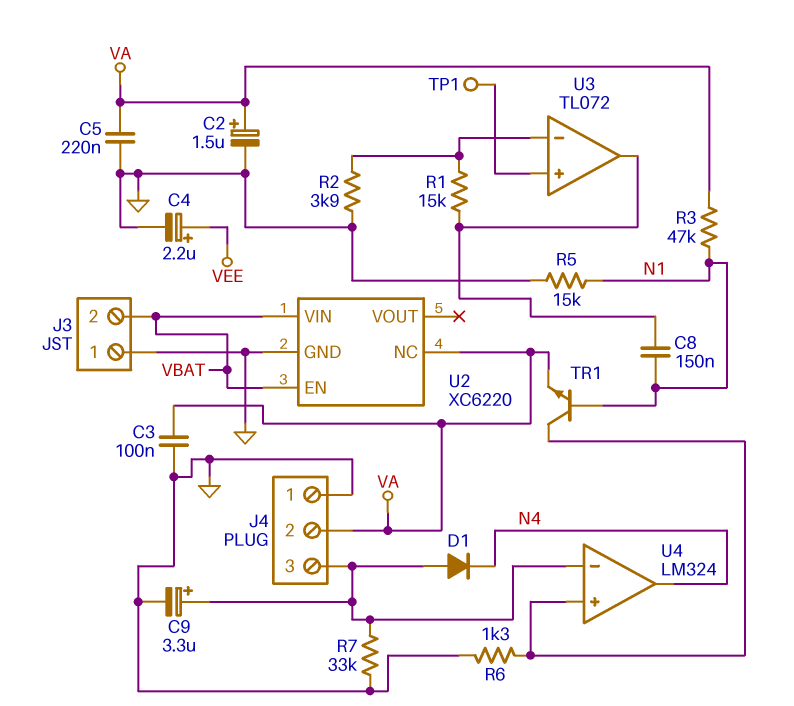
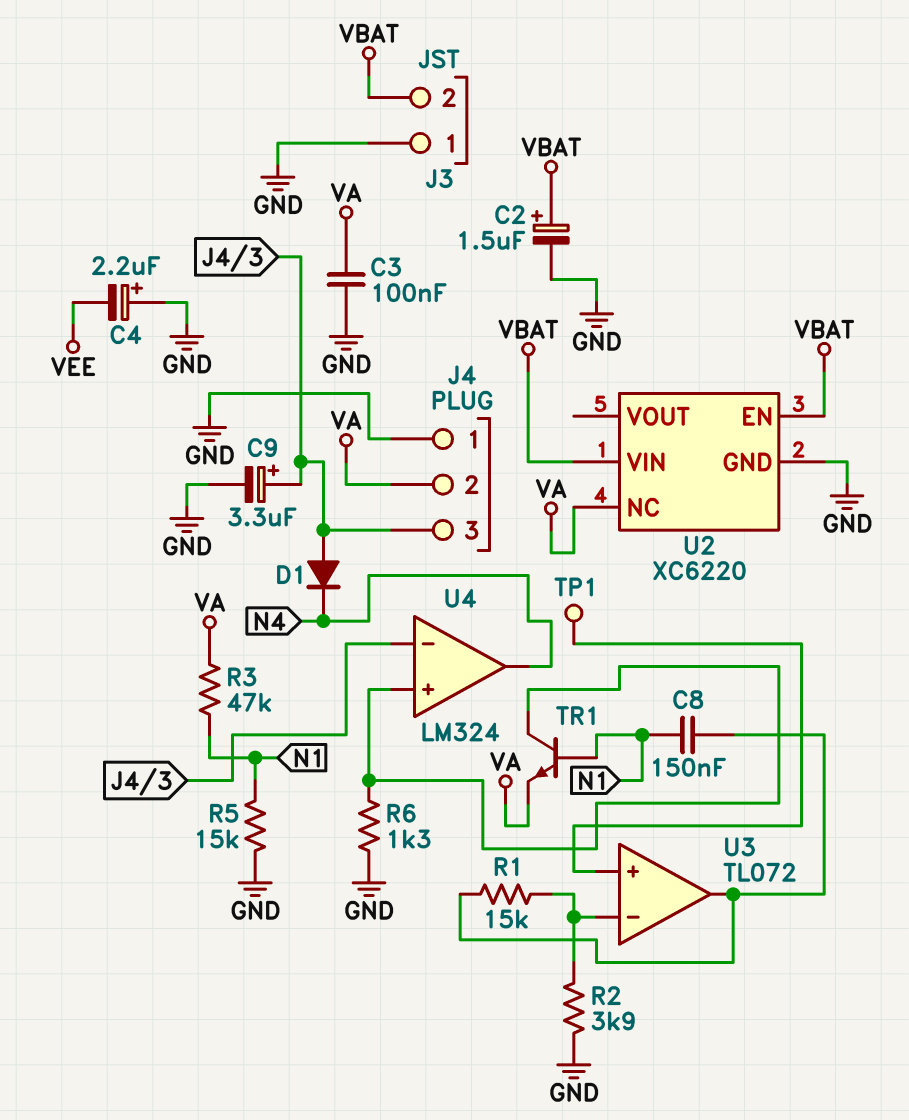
C2: 1.5uF (plus VA, minus GND) -> 1.5uF (plus VBAT, minus GND)
C4: 2.2uF (plus VEE, minus GND) -> 2.2uF (plus GND, minus VEE)
C5: 220nF (GND, VA) -> none
R7: 33k (GND, J4/3) -> none

